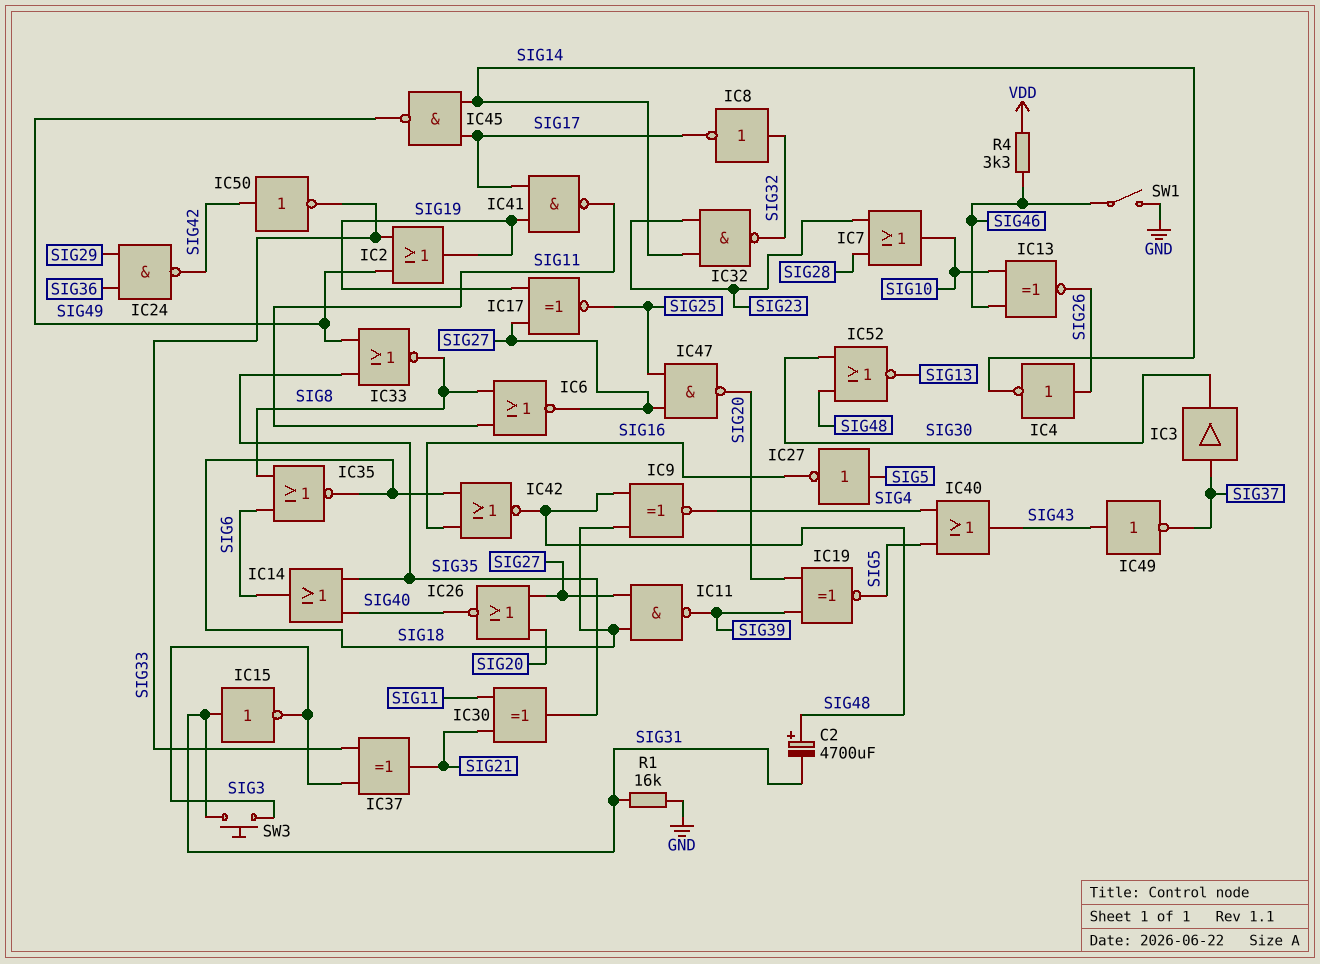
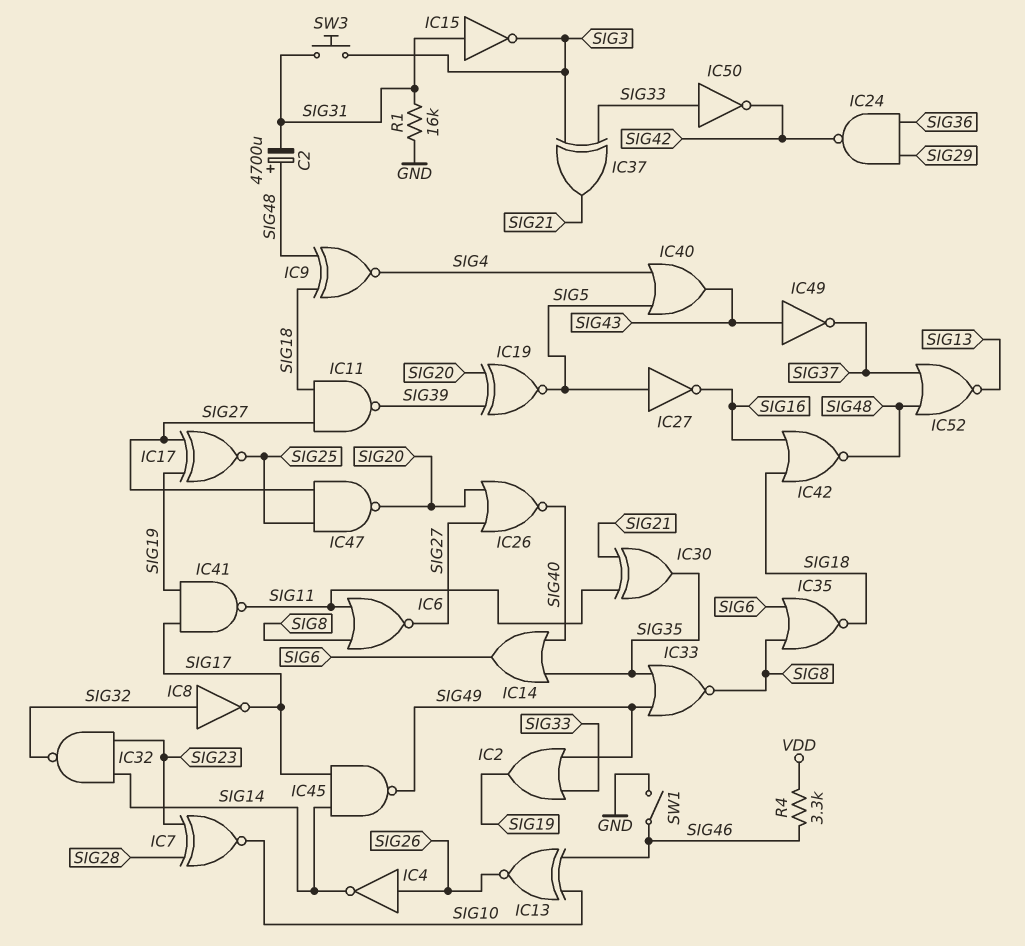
IC3: buffer (in SIG37, out SIG30) -> none
IC7: OR (in SIG23, in SIG28, out SIG10) -> XNOR (in SIG23, in SIG28, out SIG10)
IC50: NOT (in SIG42, out SIG33) -> NOT (in SIG33, out SIG42)
IC52: NOR (in SIG30, in SIG48, out SIG13) -> NOR (in SIG37, in SIG48, out SIG13)

